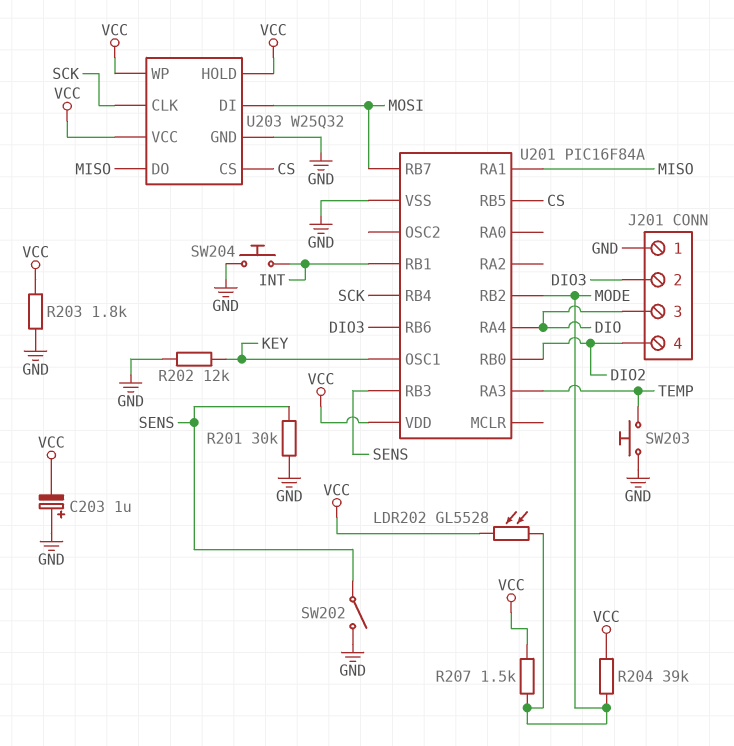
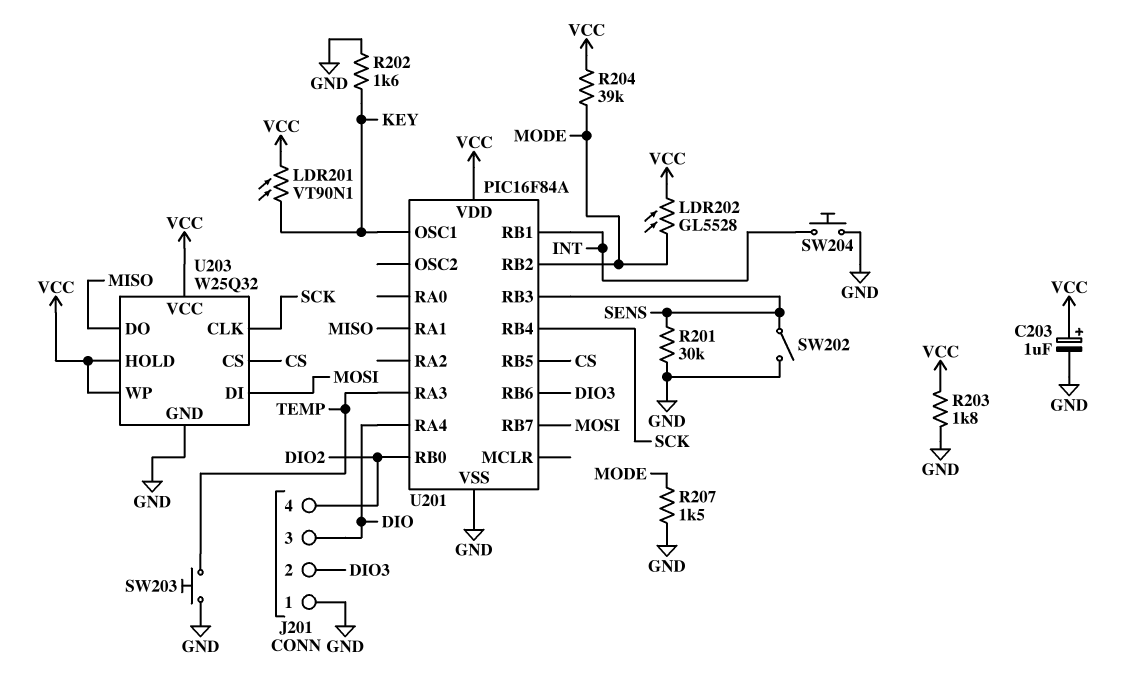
C203: 1uF (plus GND, minus VCC) -> 1uF (plus VCC, minus GND)
LDR201: none -> VT90N1 (KEY, VCC)
R202: 12k (GND, KEY) -> 1.6k (GND, KEY)
R207: 1.5k (MODE, VCC) -> 1.5k (GND, MODE)

